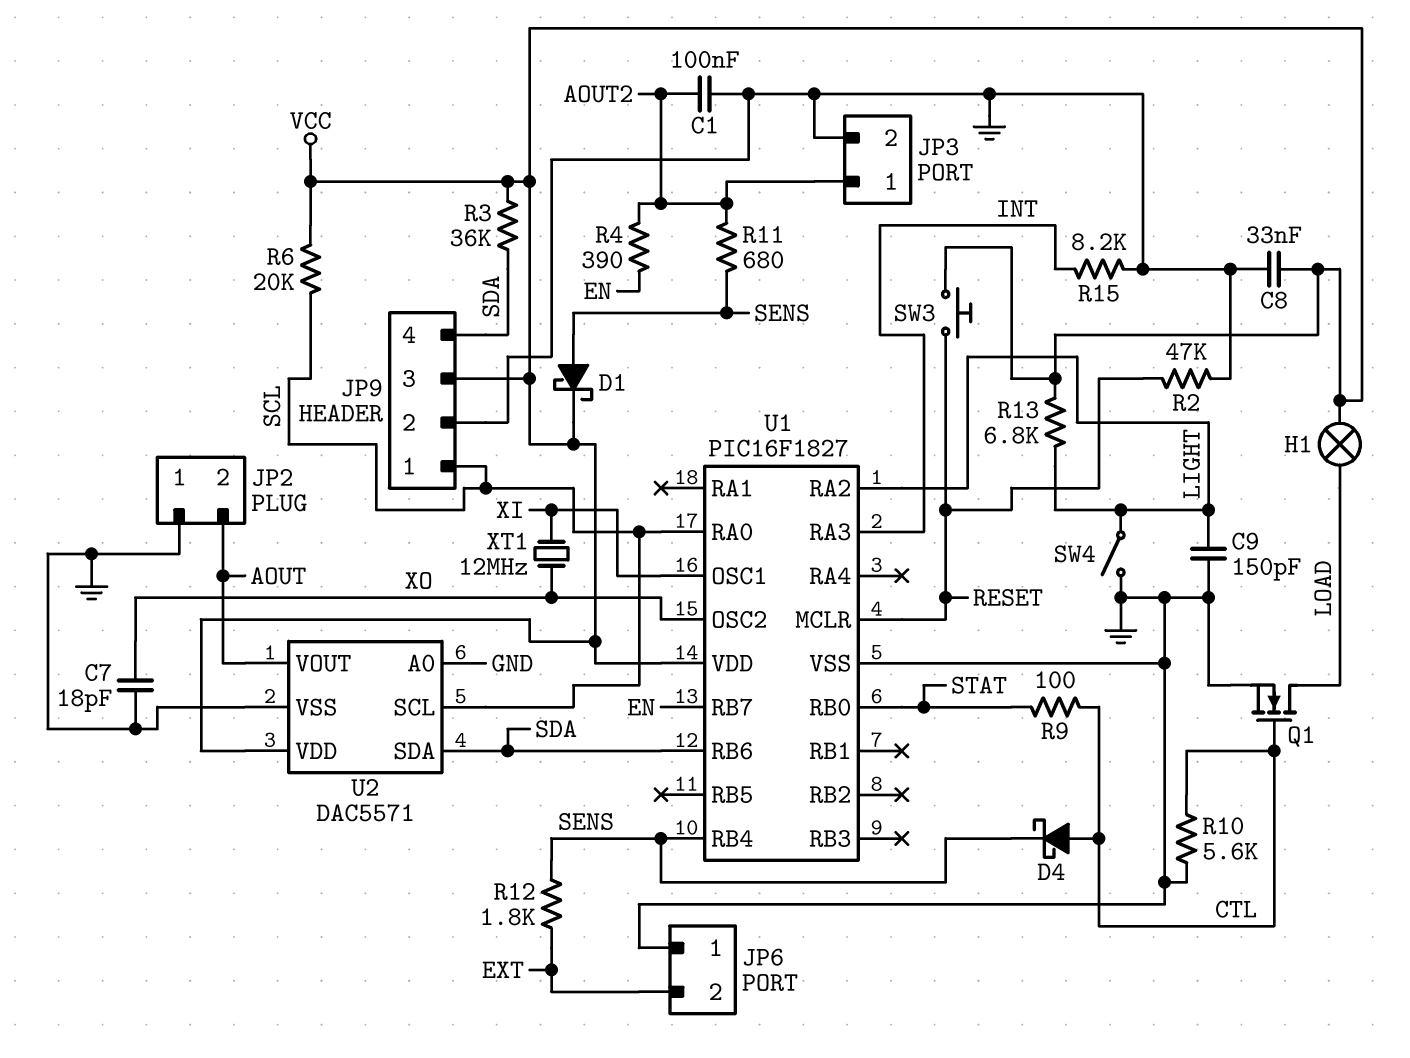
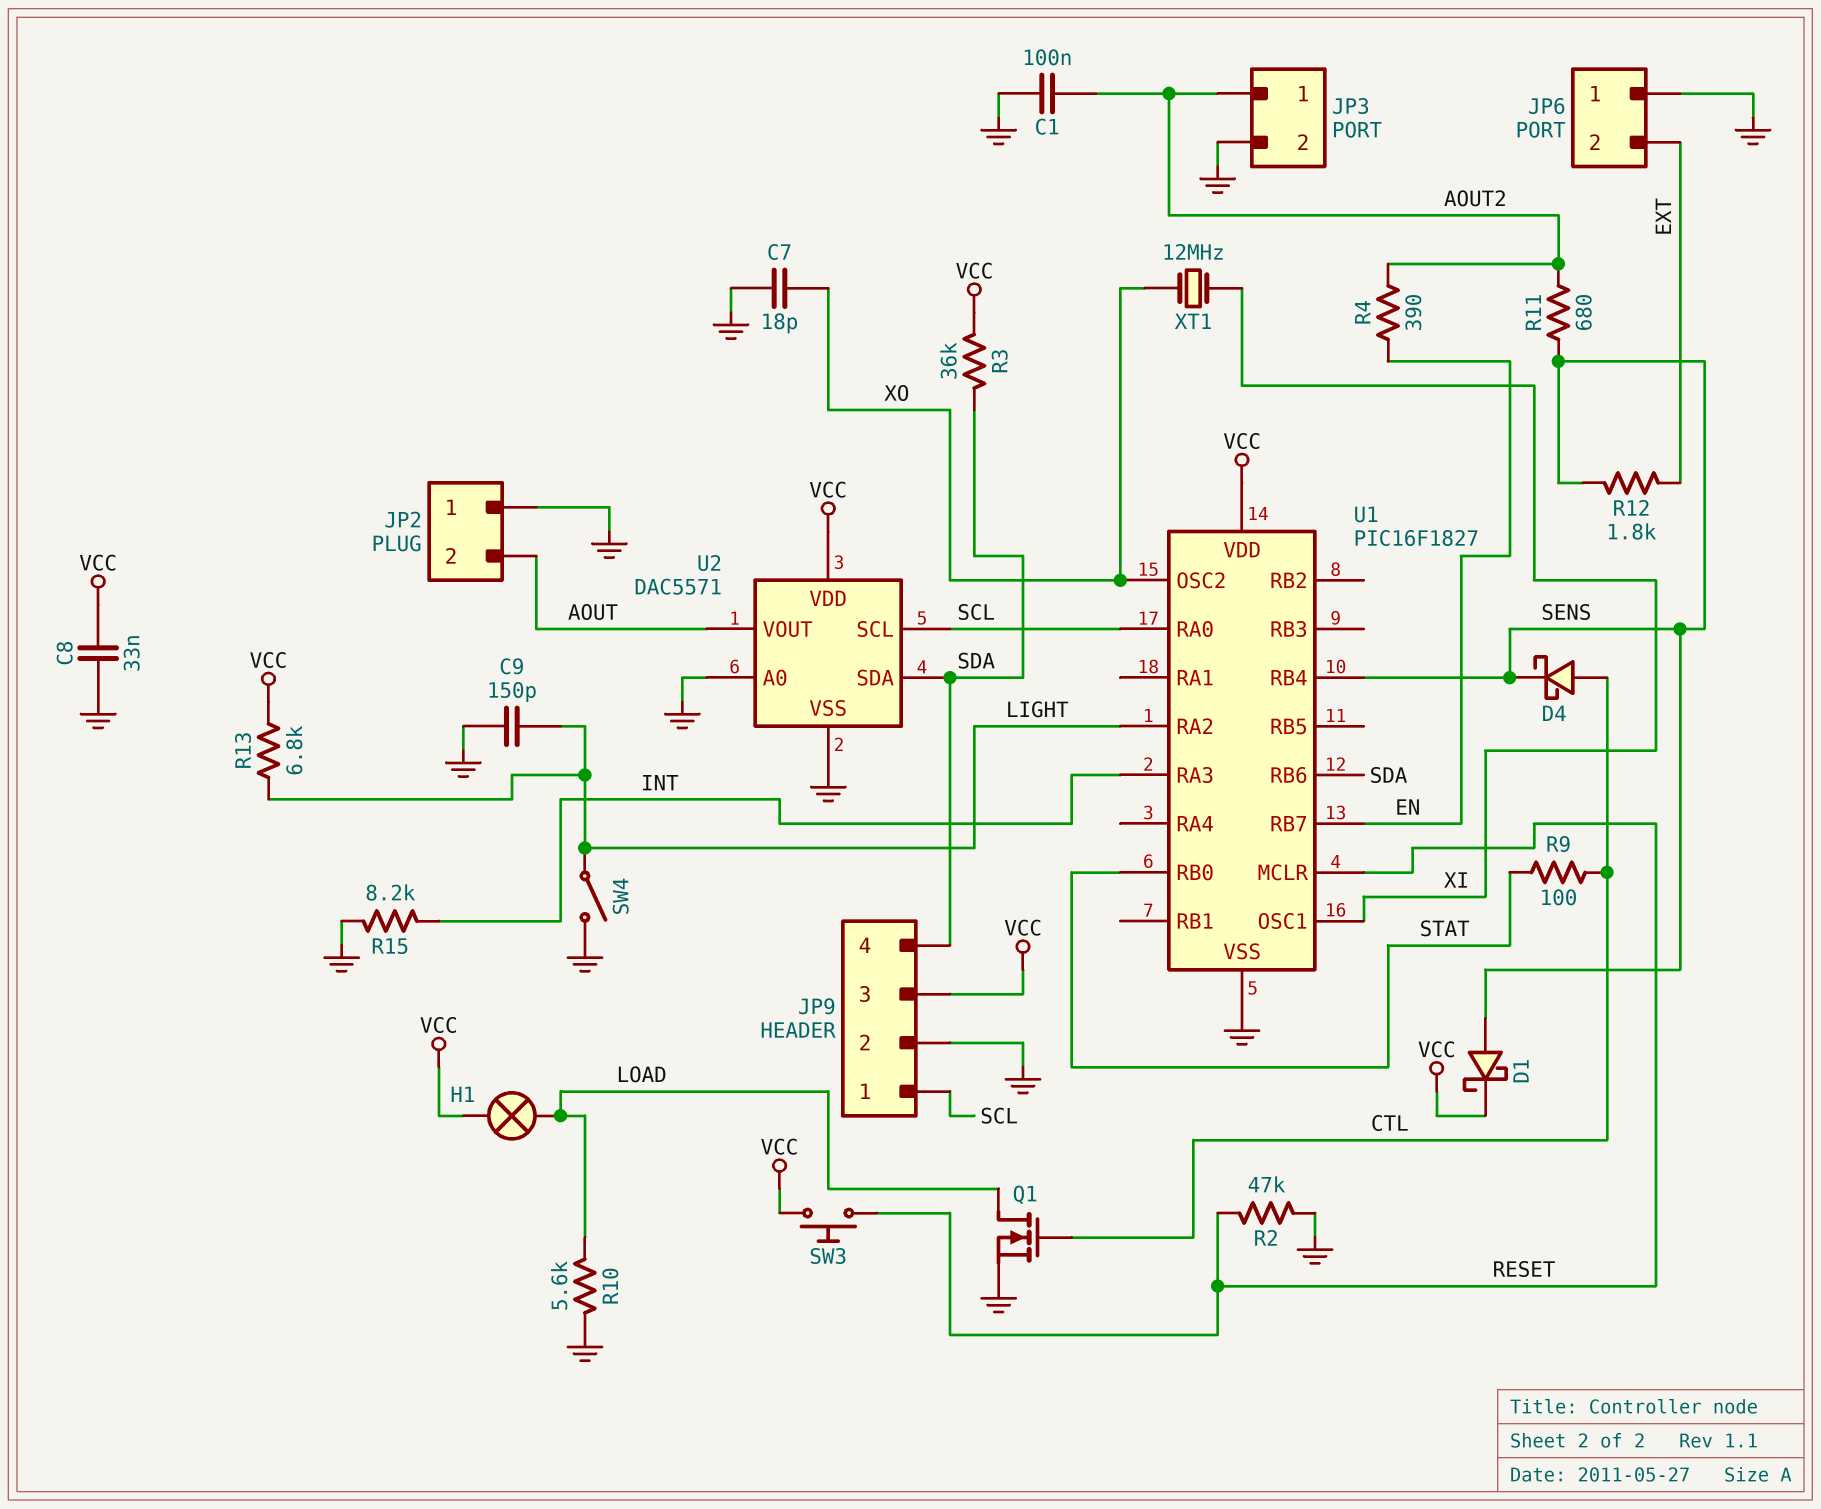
R6: 20k (SCL, VCC) -> none
R10: 5.6k (CTL, GND) -> 5.6k (GND, LOAD)

